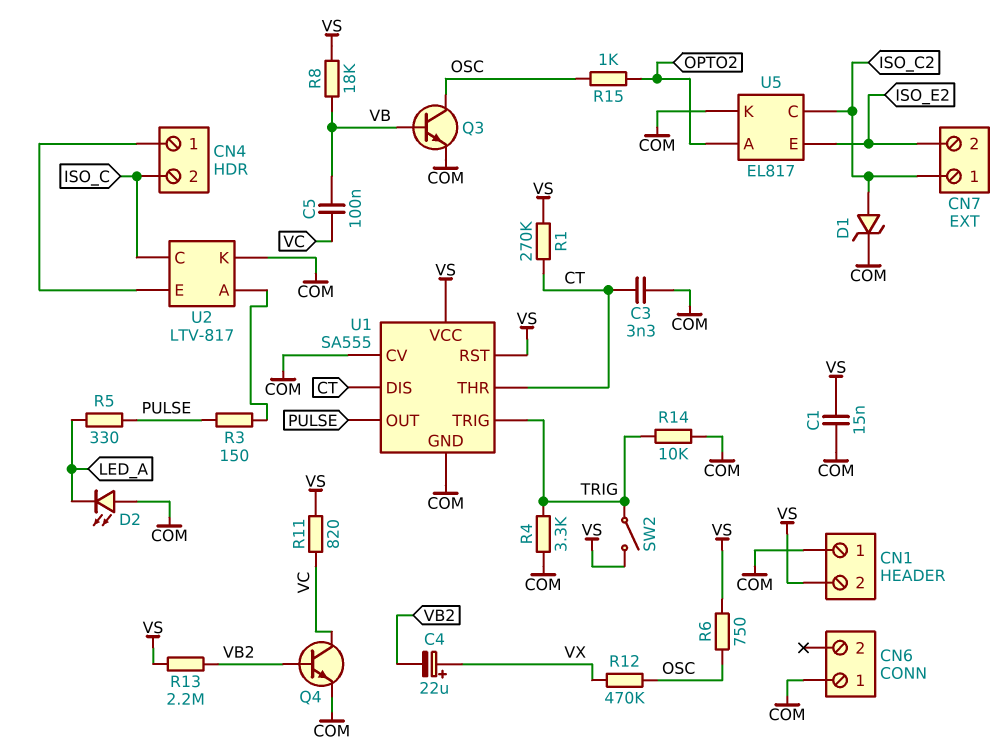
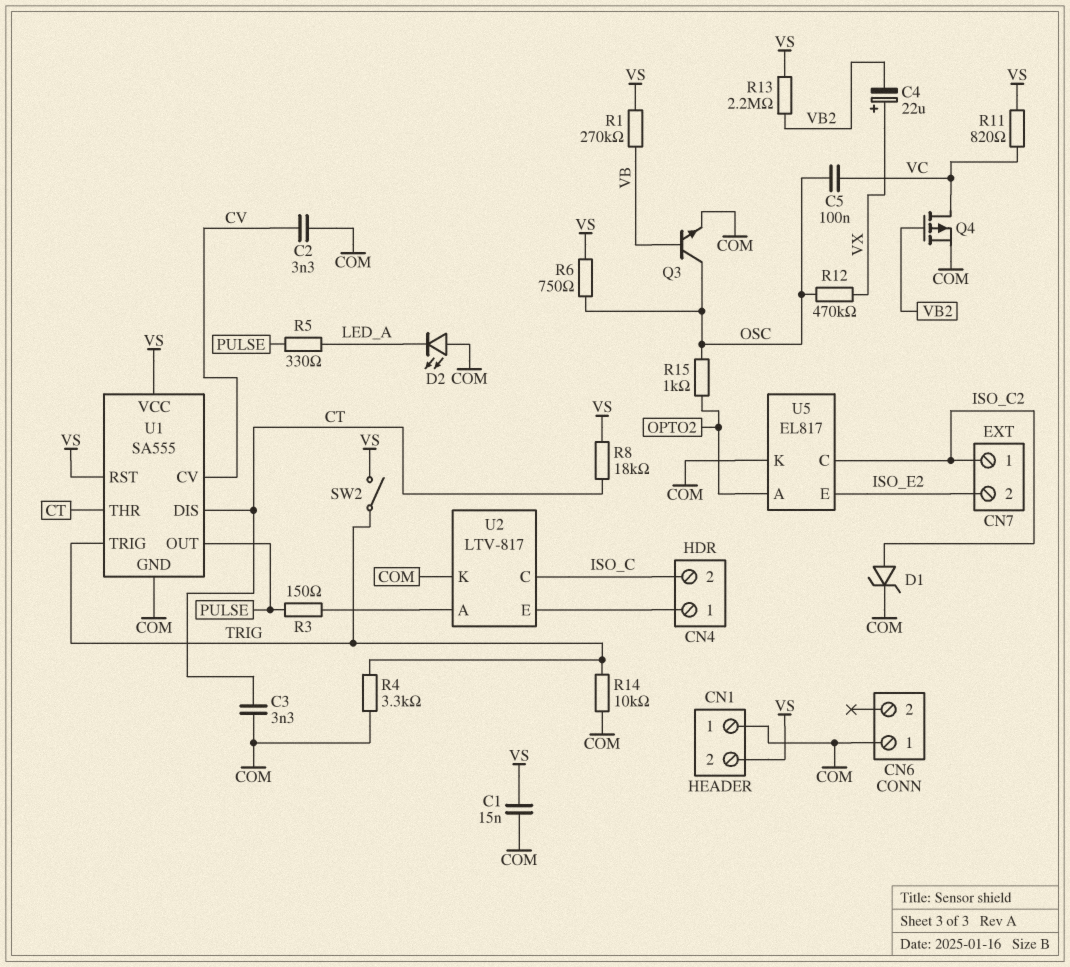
C2: none -> 3.3nF (COM, CV)
C5: 100nF (VB, VC) -> 100nF (OSC, VC)
Q4: NPN (B VB2, C VC, E COM) -> PMOS (G VB2, D VC, S COM)
R1: 270k (CT, VS) -> 270k (VB, VS)
R8: 18k (VB, VS) -> 18k (CT, VS)
U1 pin CV: COM -> CV

